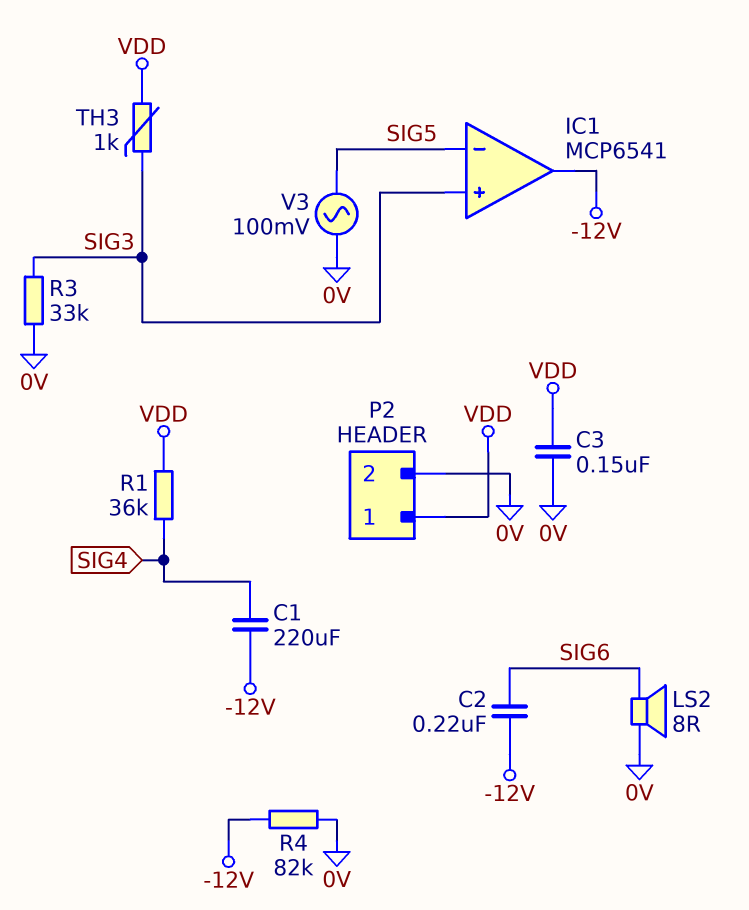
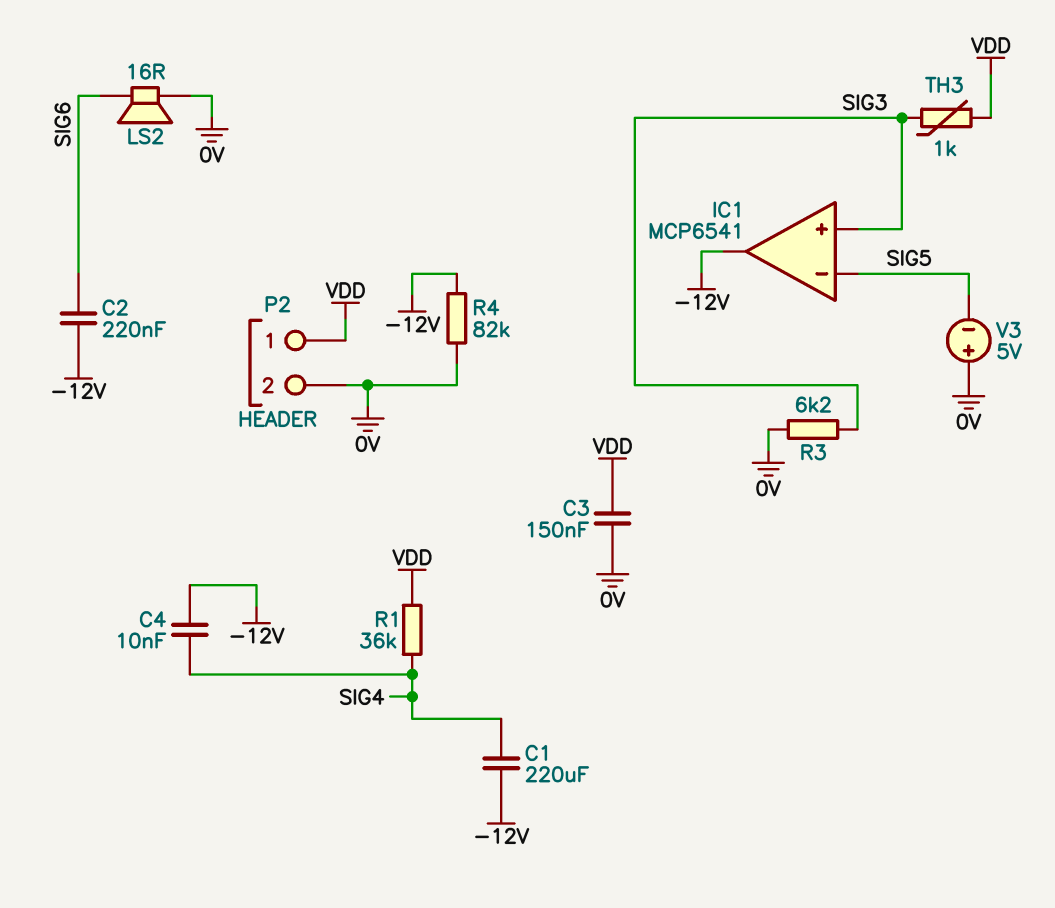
C4: none -> 10nF (-12V, SIG4)
LS2: speaker 8R (0V, SIG6) -> speaker 16R (0V, SIG6)
R3: 33k (0V, SIG3) -> 6.2k (0V, SIG3)
V3: AC 100mV (0V, SIG5) -> 5V (plus 0V, minus SIG5)

